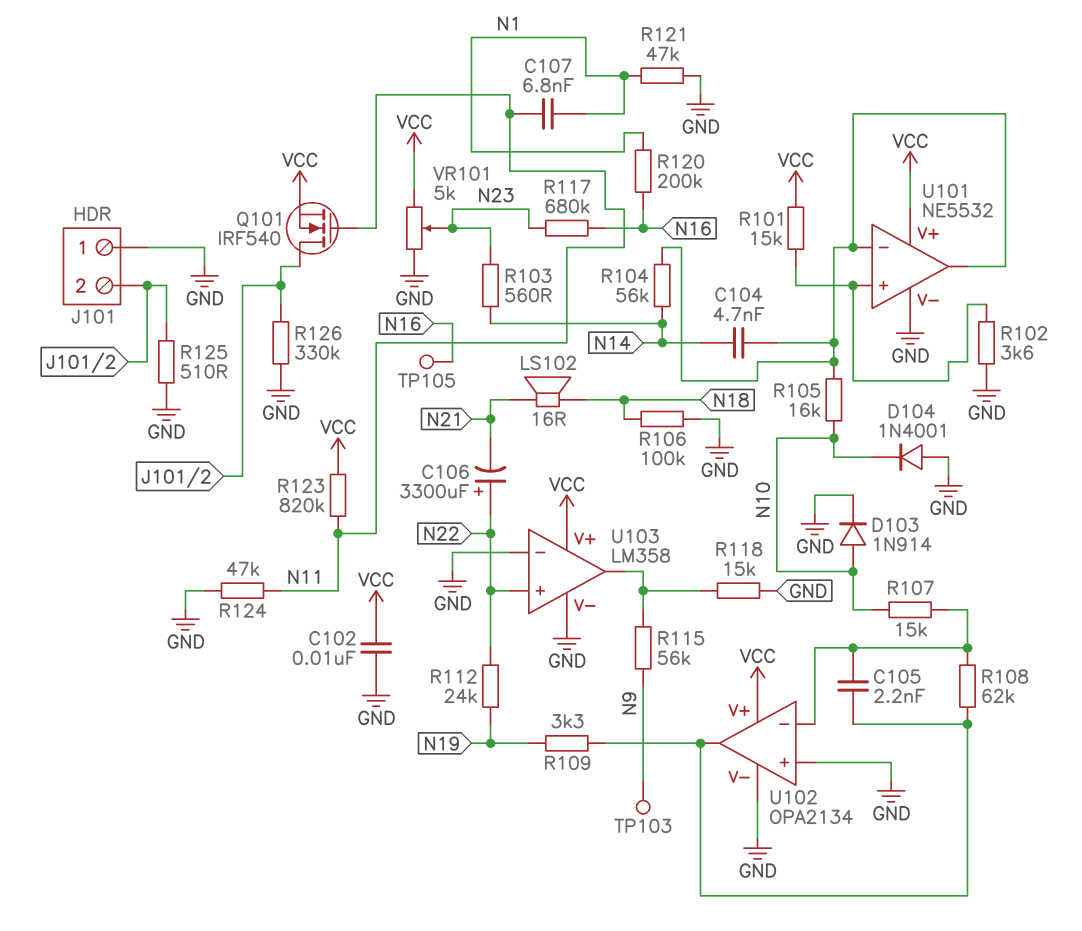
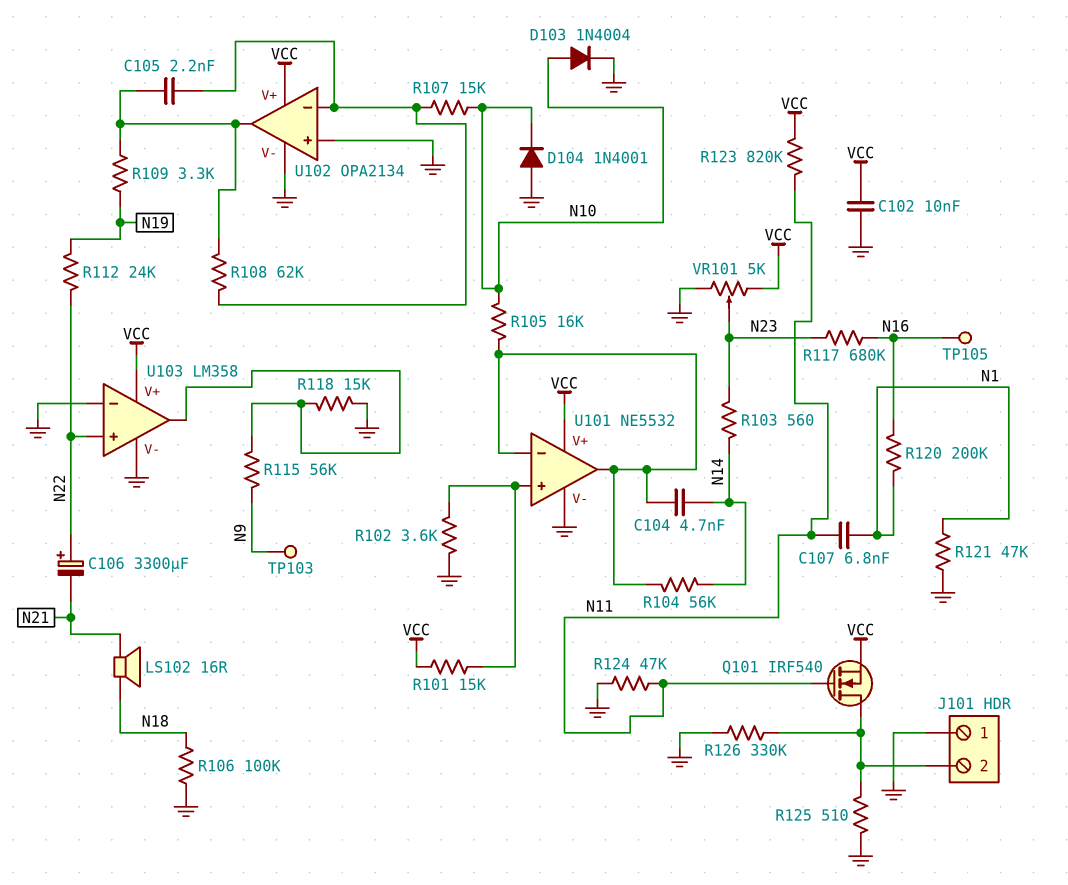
D103: diode 1N914 (A N10, K GND) -> diode 1N4004 (A N10, K GND)

